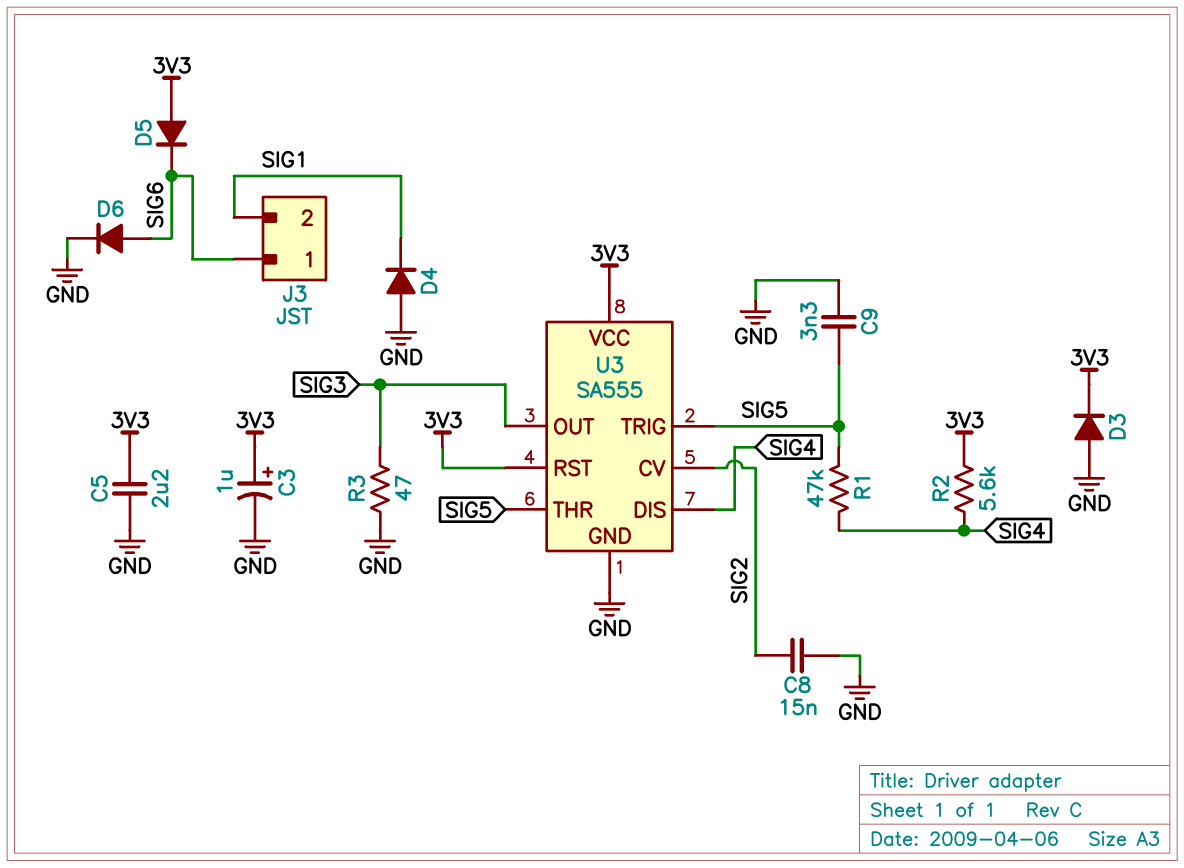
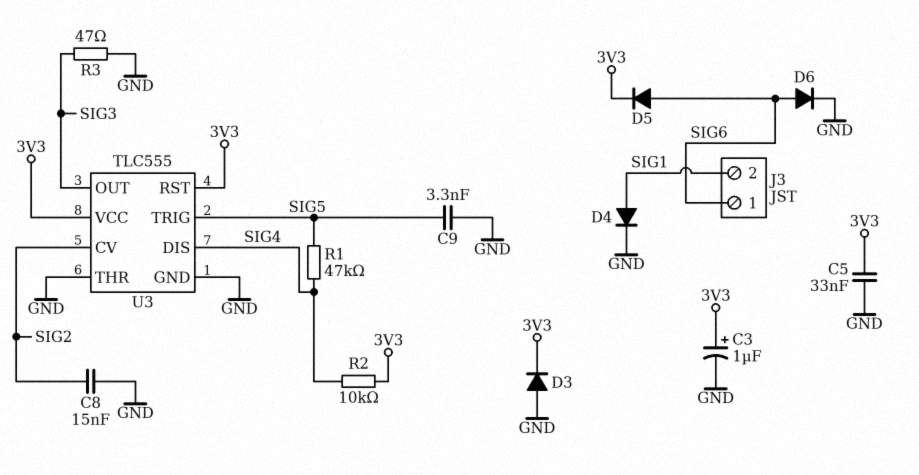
C5: 2.2uF (3V3, GND) -> 33nF (3V3, GND)
D4: diode (A GND, K SIG1) -> diode (A SIG1, K GND)
D5: diode (A 3V3, K SIG6) -> diode (A SIG6, K 3V3)
R2: 5.6k (3V3, SIG4) -> 10k (3V3, SIG4)
U3: SA555 -> TLC555
U3 pin THR: SIG5 -> GND

